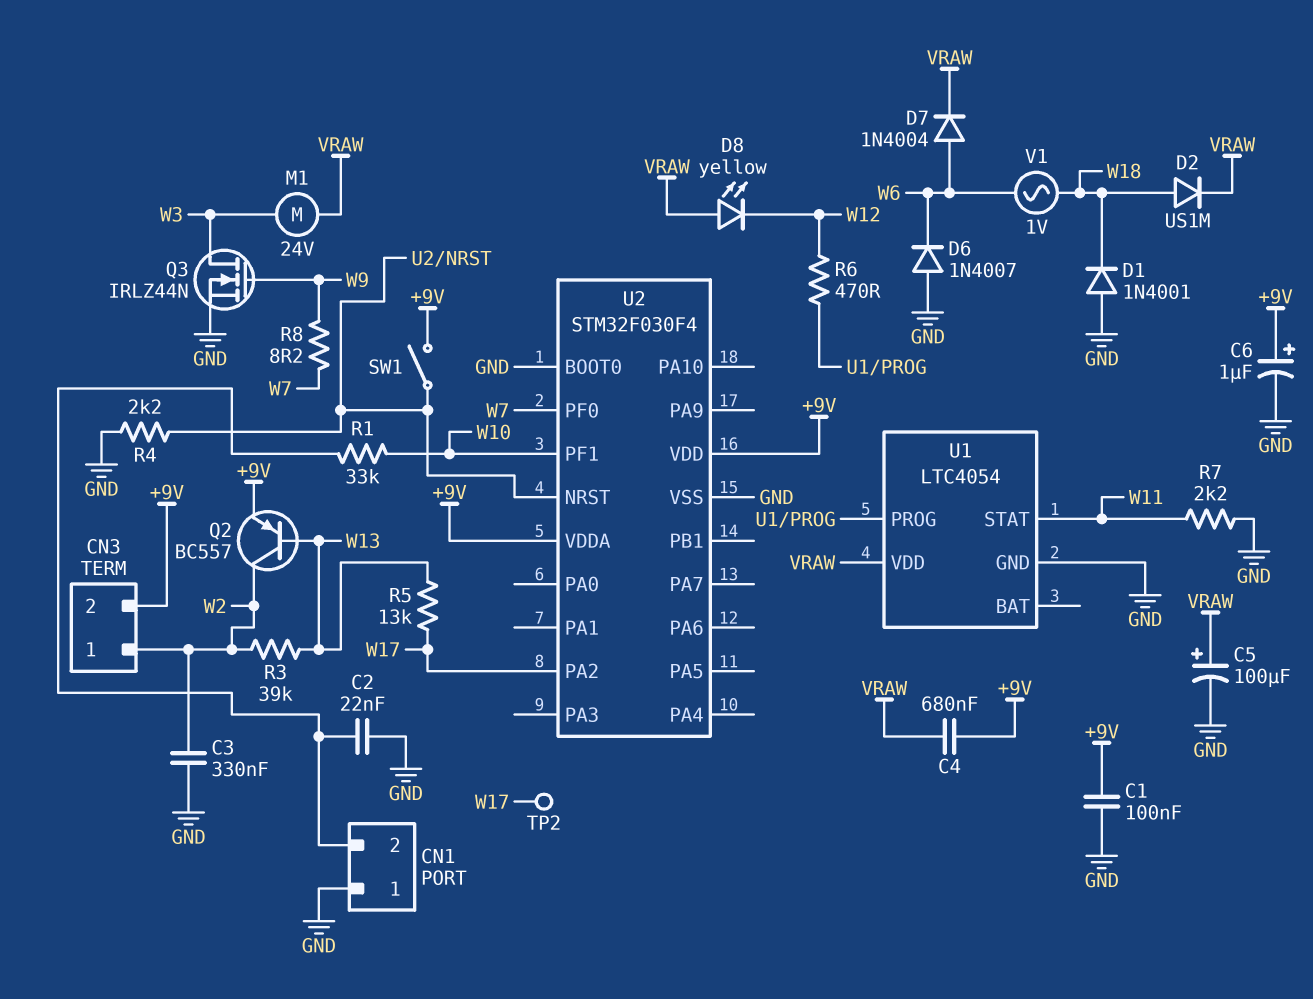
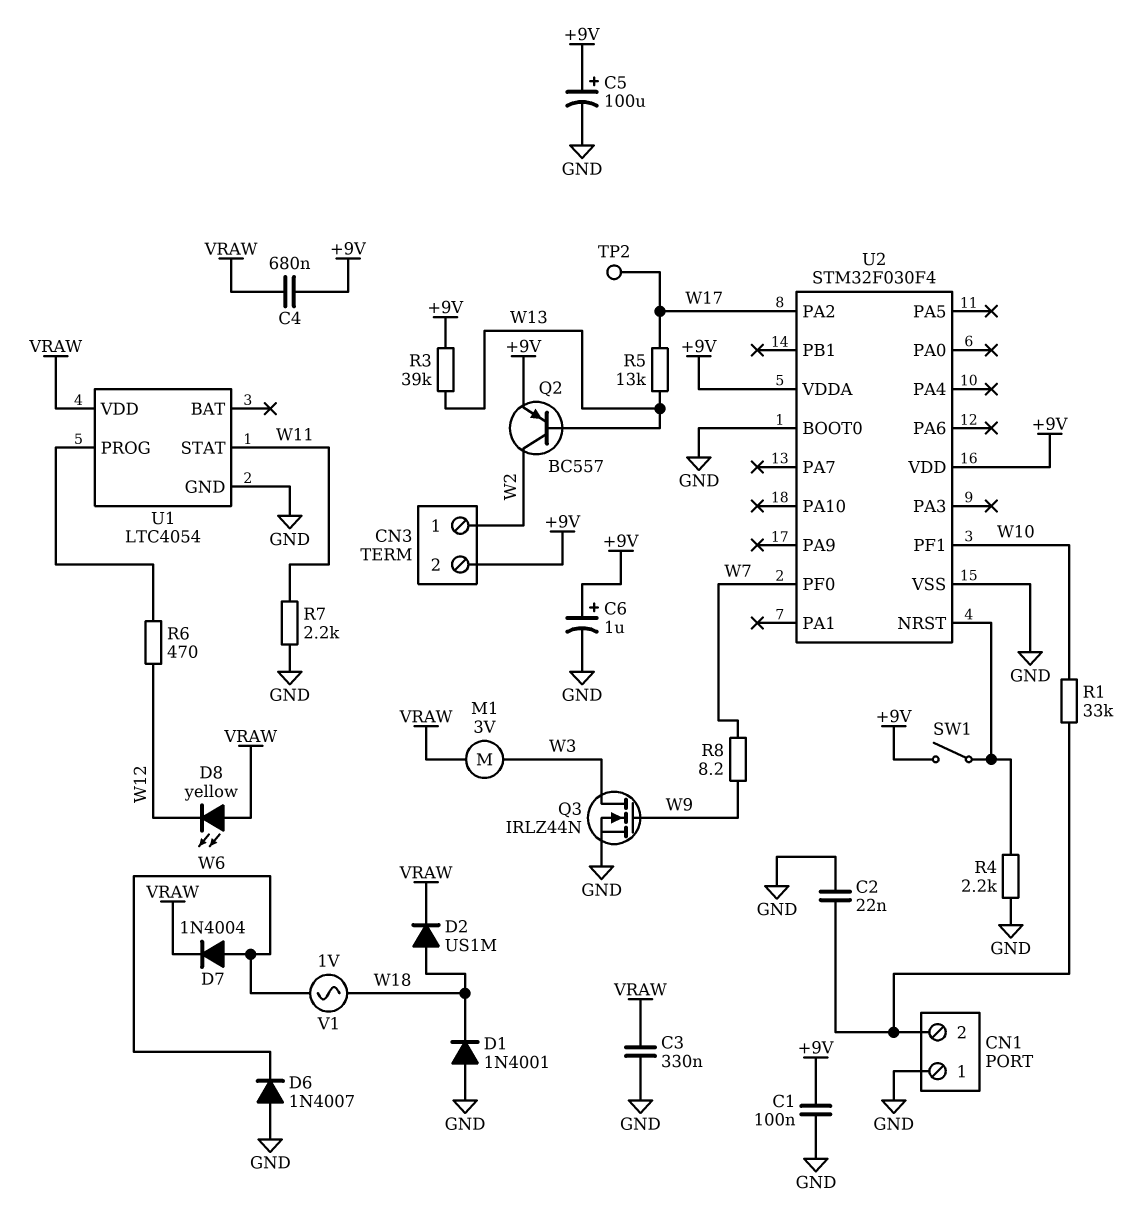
C3: 330nF (GND, W2) -> 330nF (GND, VRAW)
C5: 100uF (plus VRAW, minus GND) -> 100uF (plus +9V, minus GND)
M1: motor 24V (VRAW, W3) -> motor 3V (VRAW, W3)
R3: 39k (W2, W13) -> 39k (+9V, W13)

